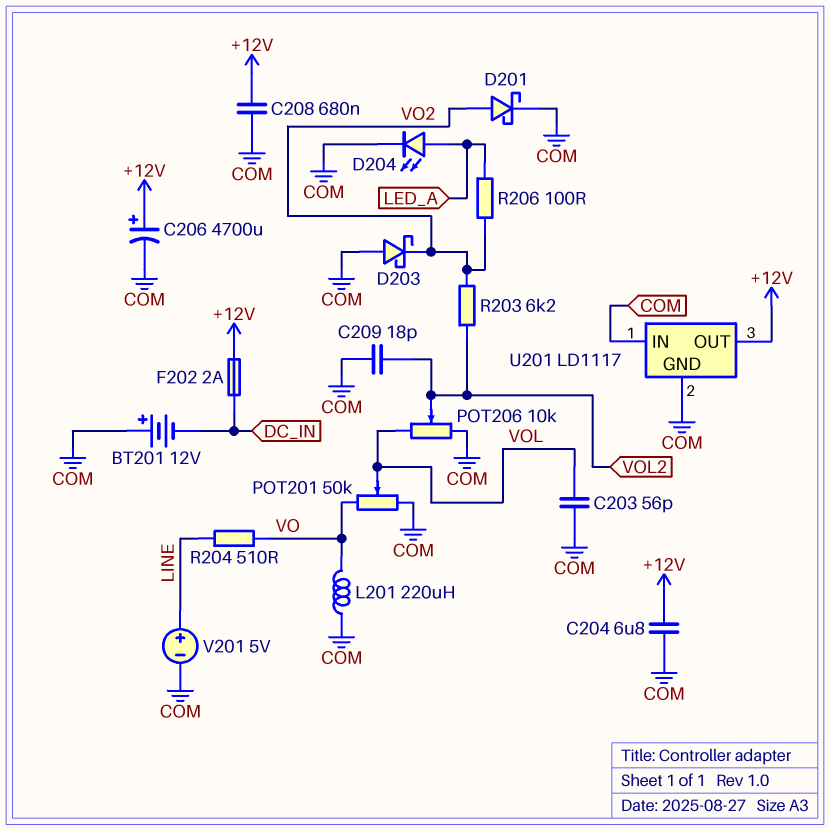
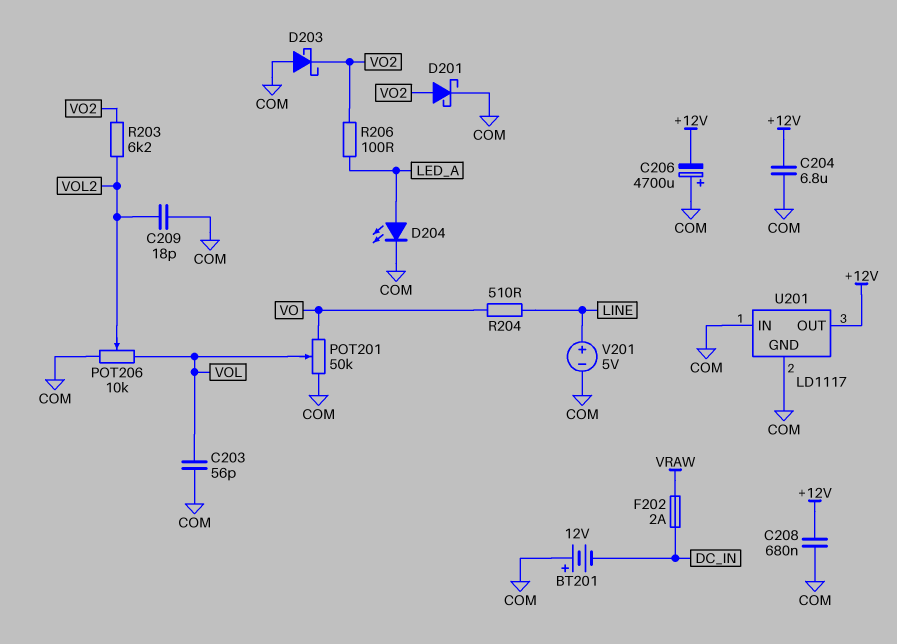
C206: 4700uF (plus +12V, minus COM) -> 4700uF (plus COM, minus +12V)
F202: 2A (+12V, DC_IN) -> 2A (DC_IN, VRAW)
L201: 220uH (COM, VO) -> none

